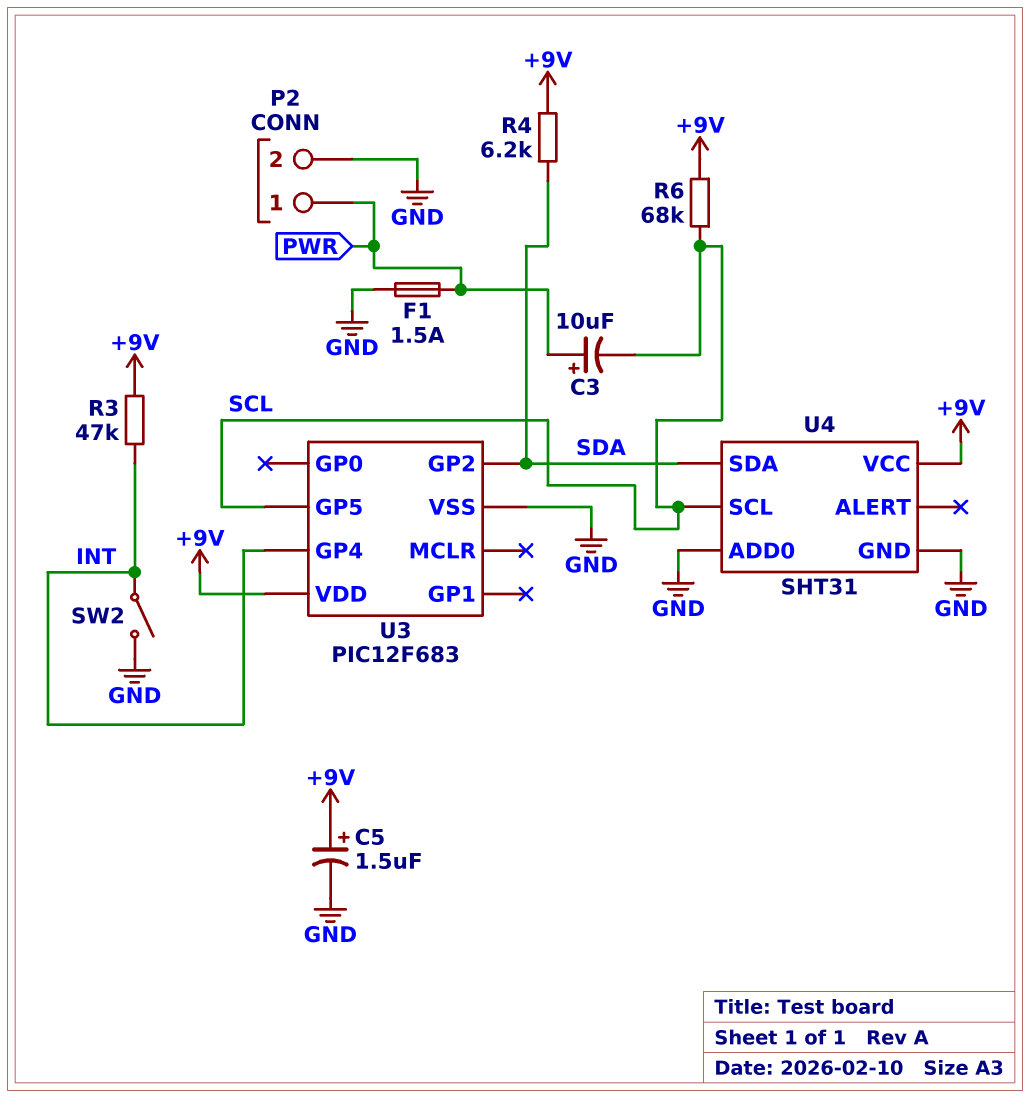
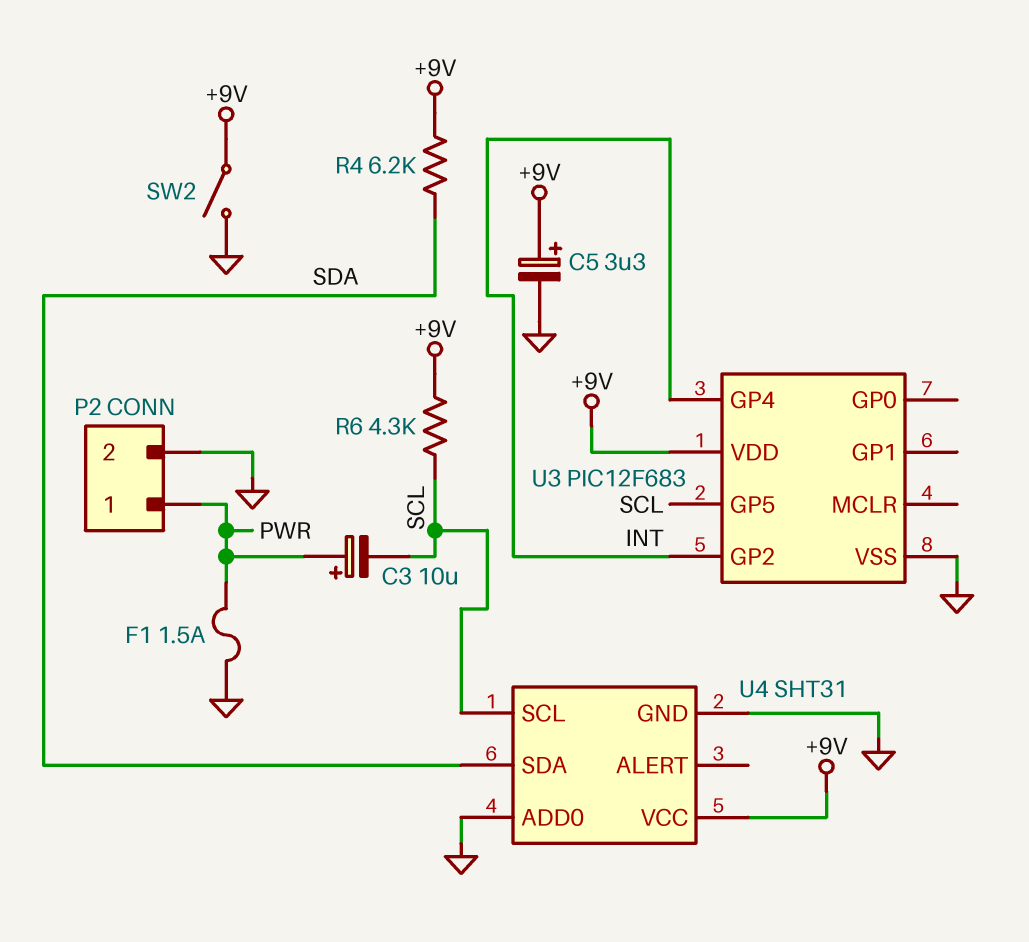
C5: 1.5uF (plus +9V, minus GND) -> 3.3uF (plus +9V, minus GND)
R3: 47k (+9V, INT) -> none
R6: 68k (+9V, SCL) -> 4.3k (+9V, SCL)
SW2: switch (GND, INT) -> switch (+9V, GND)
U3 pin GP2: SDA -> INT

